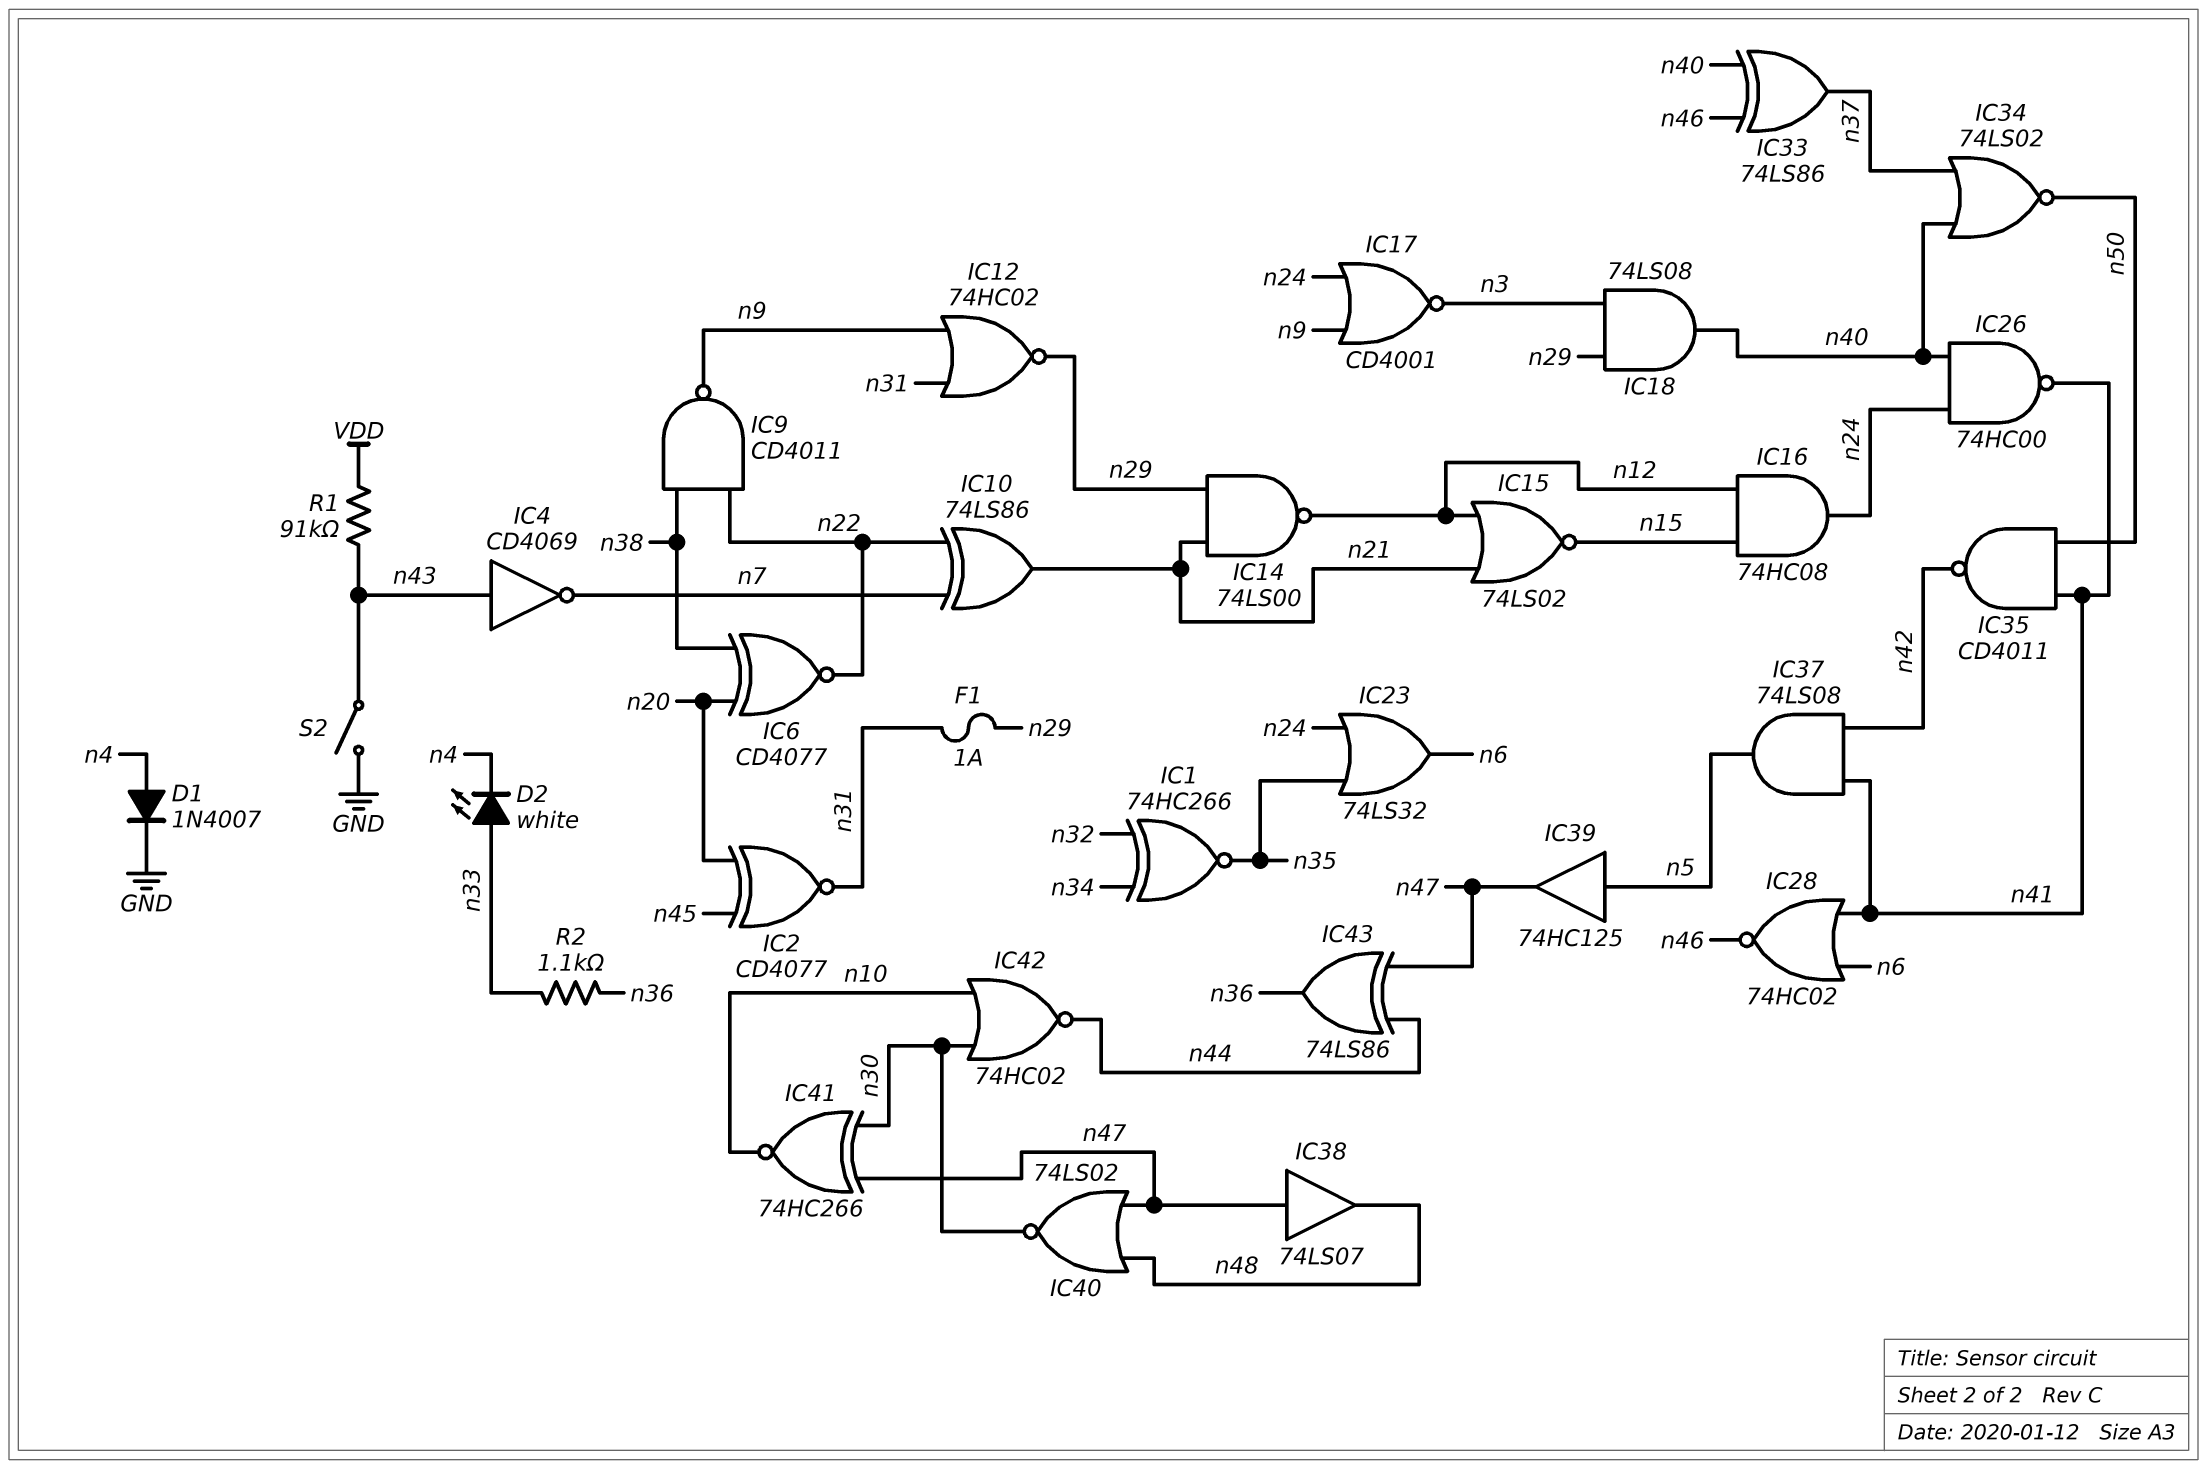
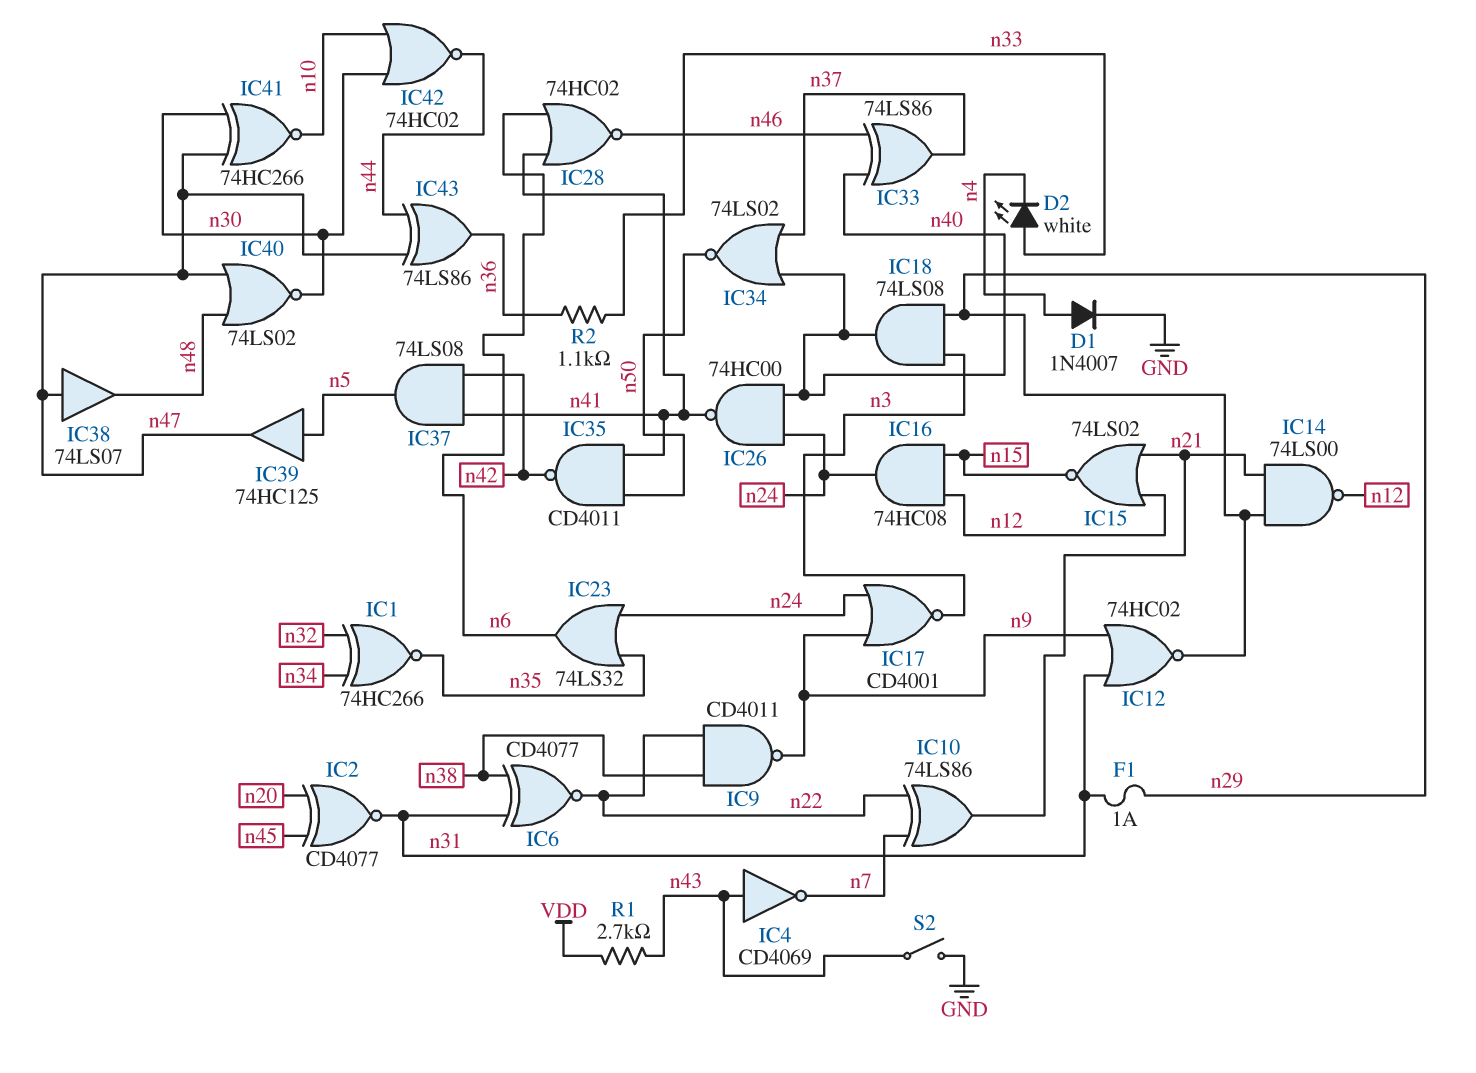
IC6: XNOR CD4077 (in n20, in n38, out n22) -> XNOR CD4077 (in n31, in n38, out n22)
R1: 91k (VDD, n43) -> 2.7k (VDD, n43)

